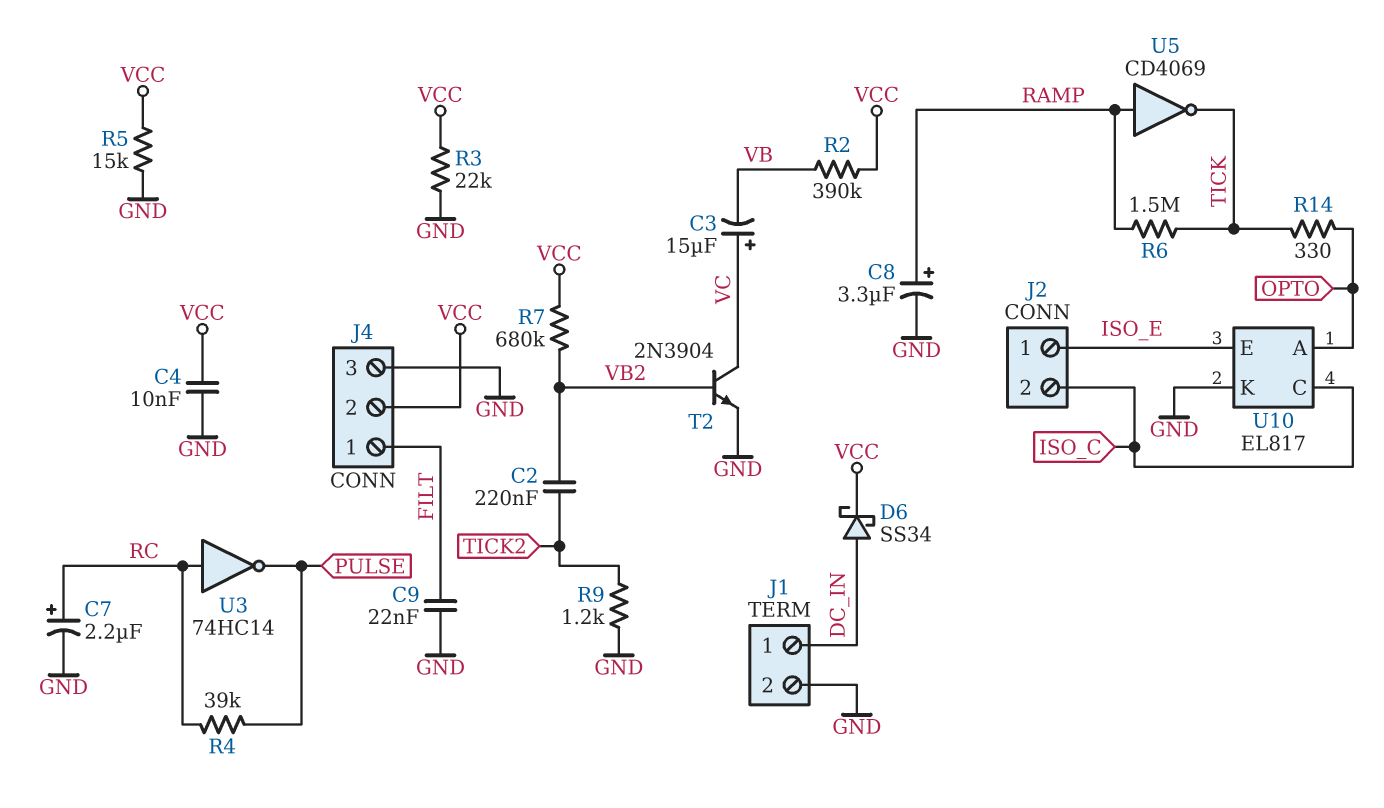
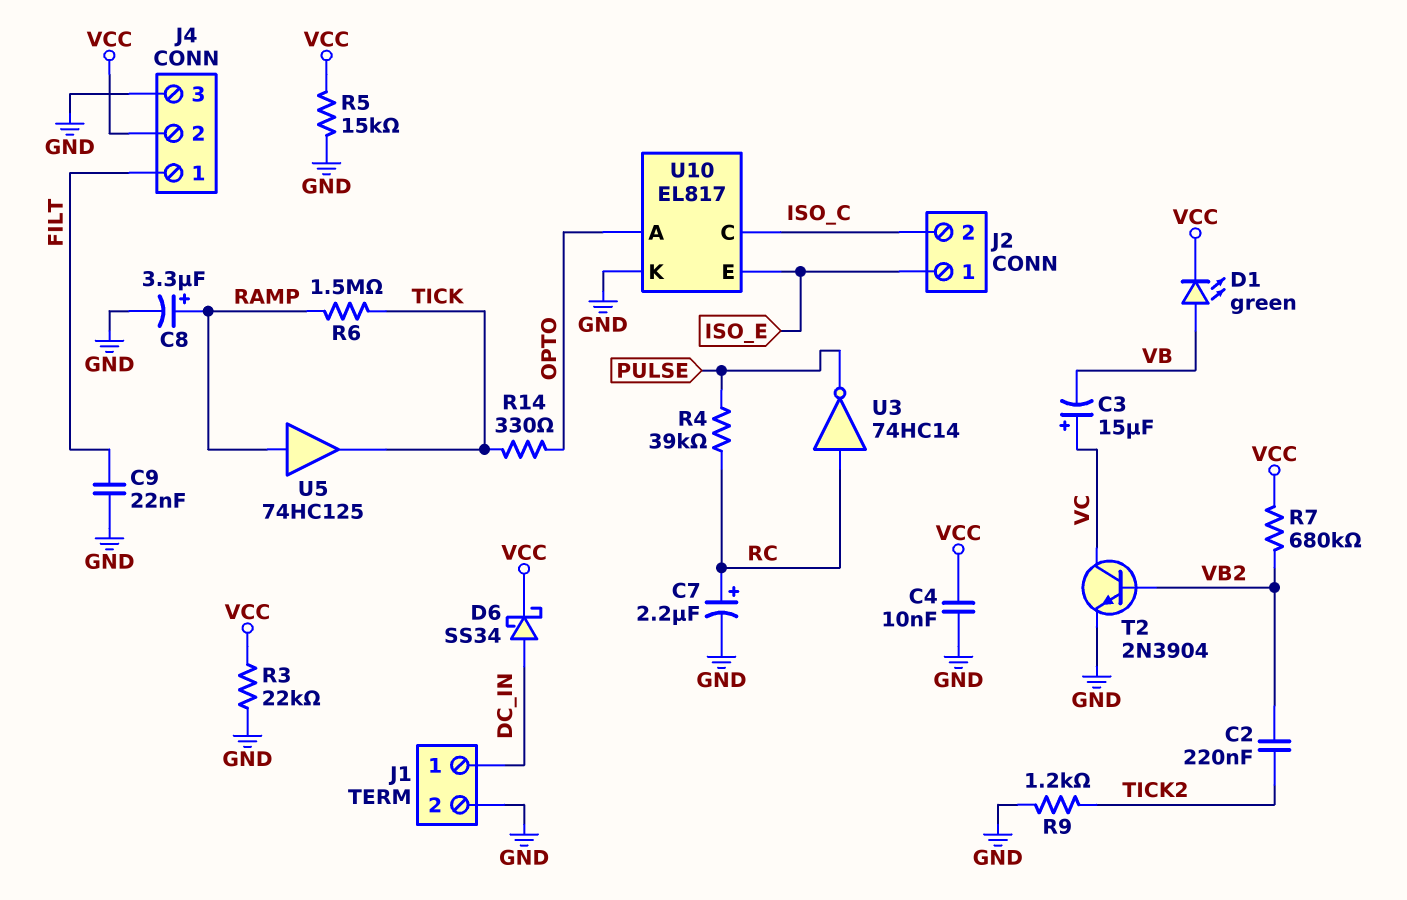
D1: none -> LED green (A VB, K VCC)
R2: 390k (VB, VCC) -> none
U5: NOT CD4069 (in RAMP, out TICK) -> buffer 74HC125 (in RAMP, out TICK)

